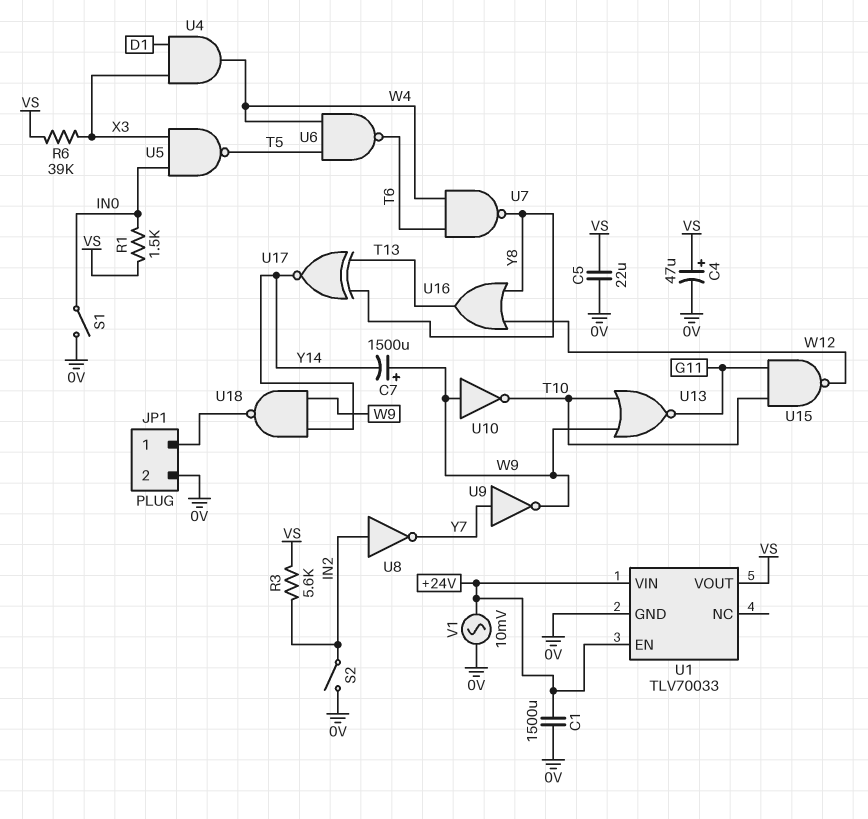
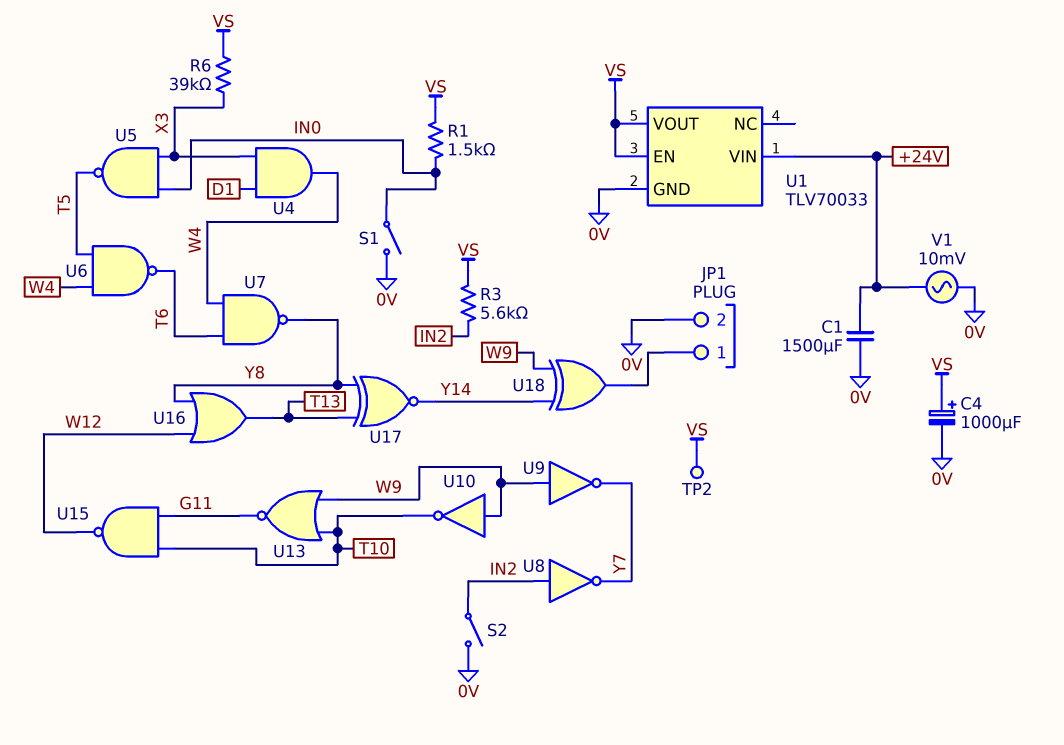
C4: 47uF (plus VS, minus 0V) -> 1000uF (plus VS, minus 0V)
C5: 22uF (0V, VS) -> none
C7: 1500uF (plus W9, minus Y14) -> none
TP2: none -> test point (VS)
U1 pin EN: +24V -> VS
U9: NOT (in Y7, out W9) -> NOT (in W9, out Y7)
U18: NAND (in W9, in Y14, out JP1/1) -> XOR (in W9, in Y14, out JP1/1)

